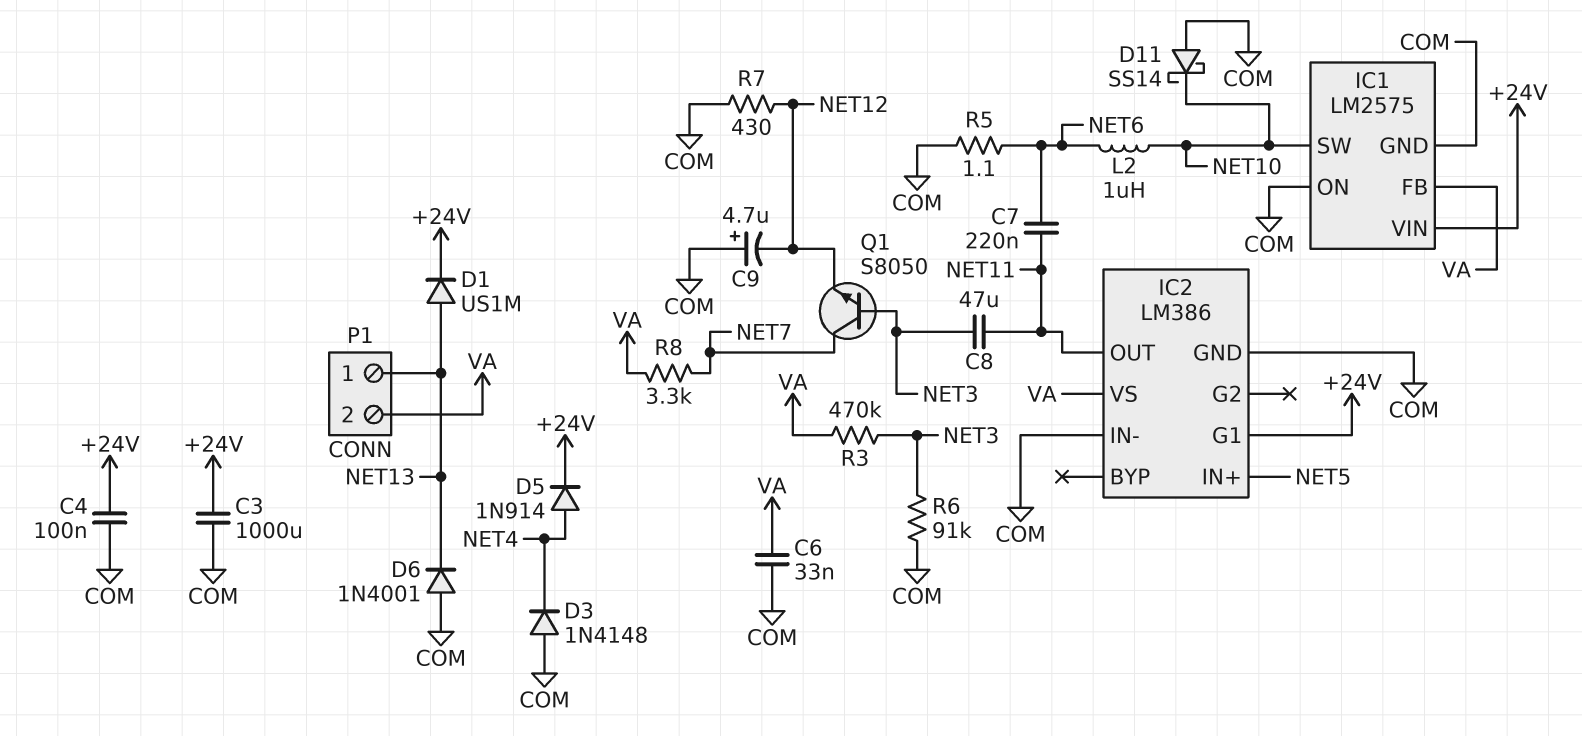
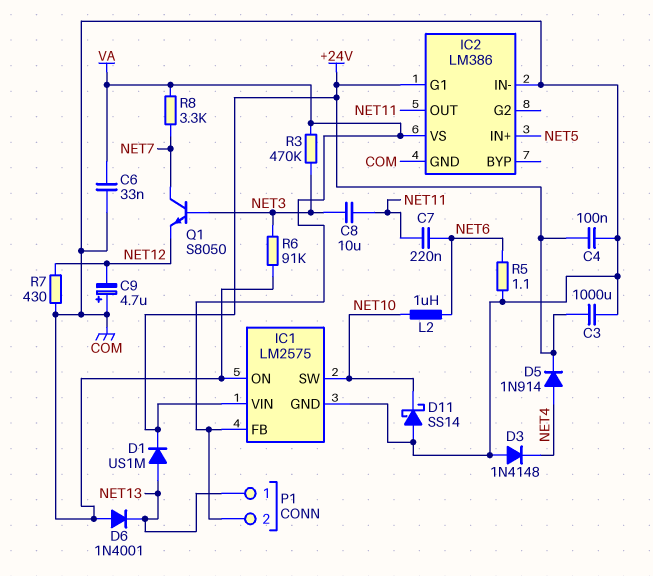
C8: 47uF (NET3, NET11) -> 10uF (NET3, NET11)

